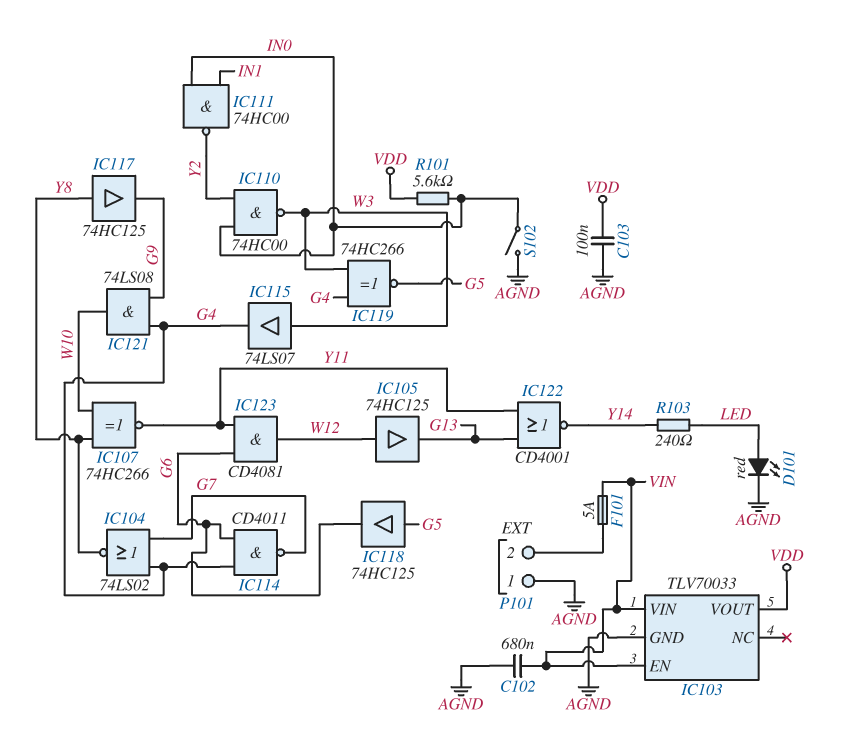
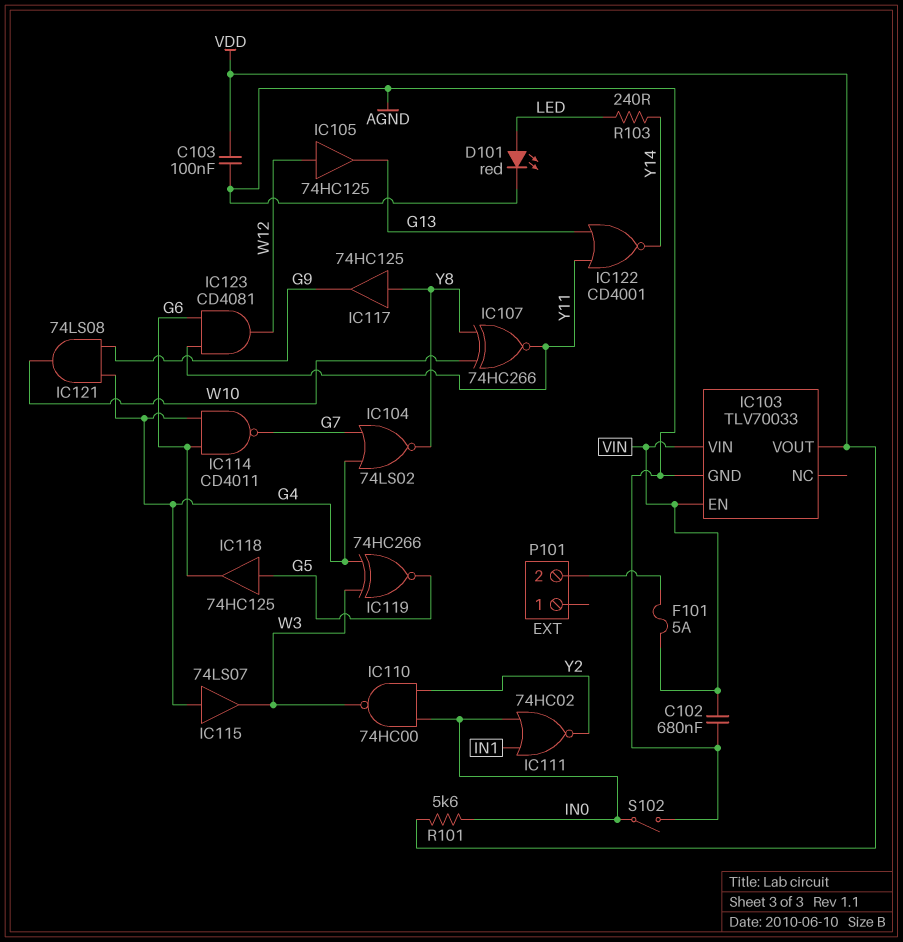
IC111: NAND 74HC00 (in IN0, in IN1, out Y2) -> NOR 74HC02 (in IN0, in IN1, out Y2)
IC115: buffer 74LS07 (in W3, out G4) -> buffer 74LS07 (in G4, out W3)
P101 pin 1: AGND -> none

